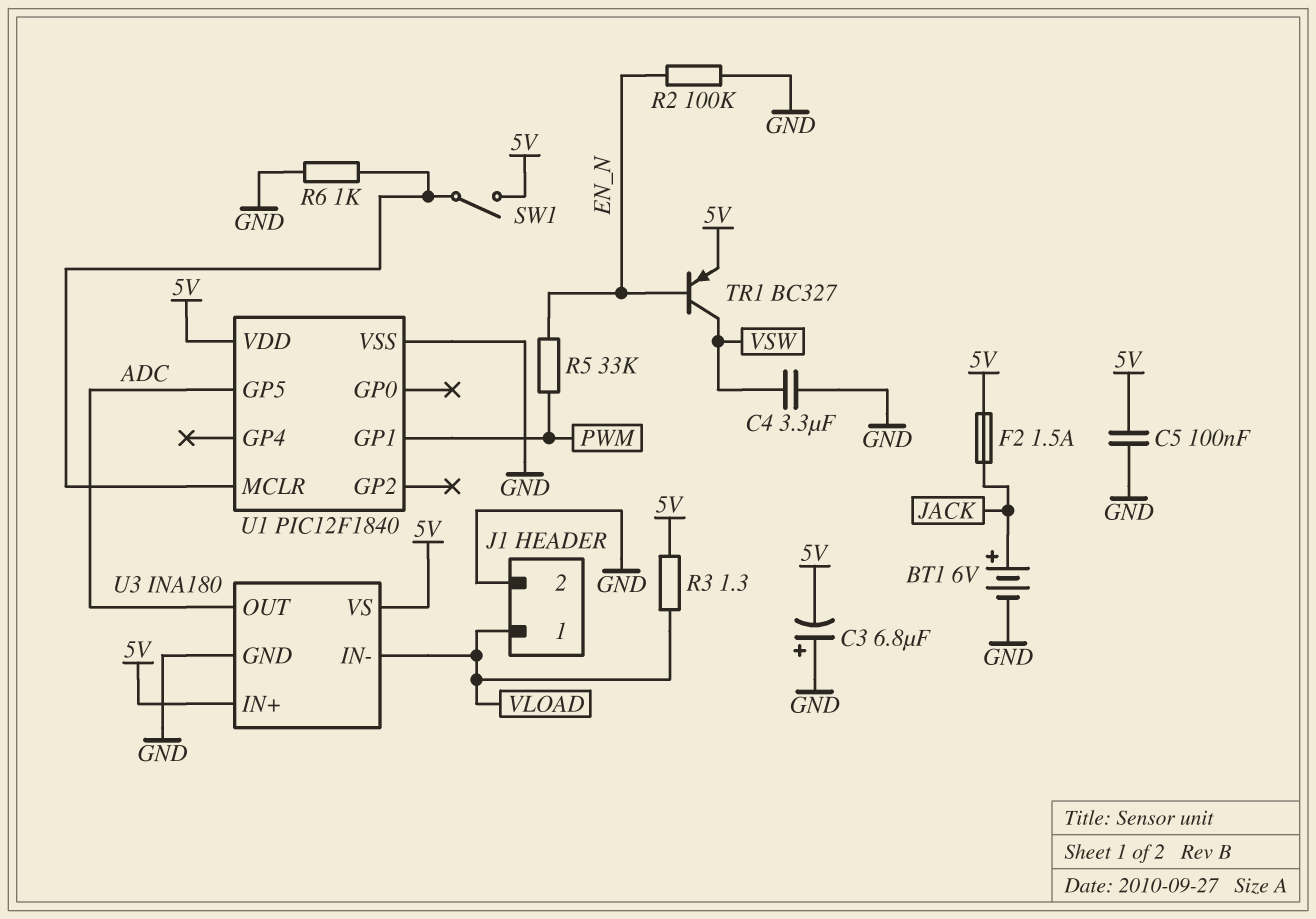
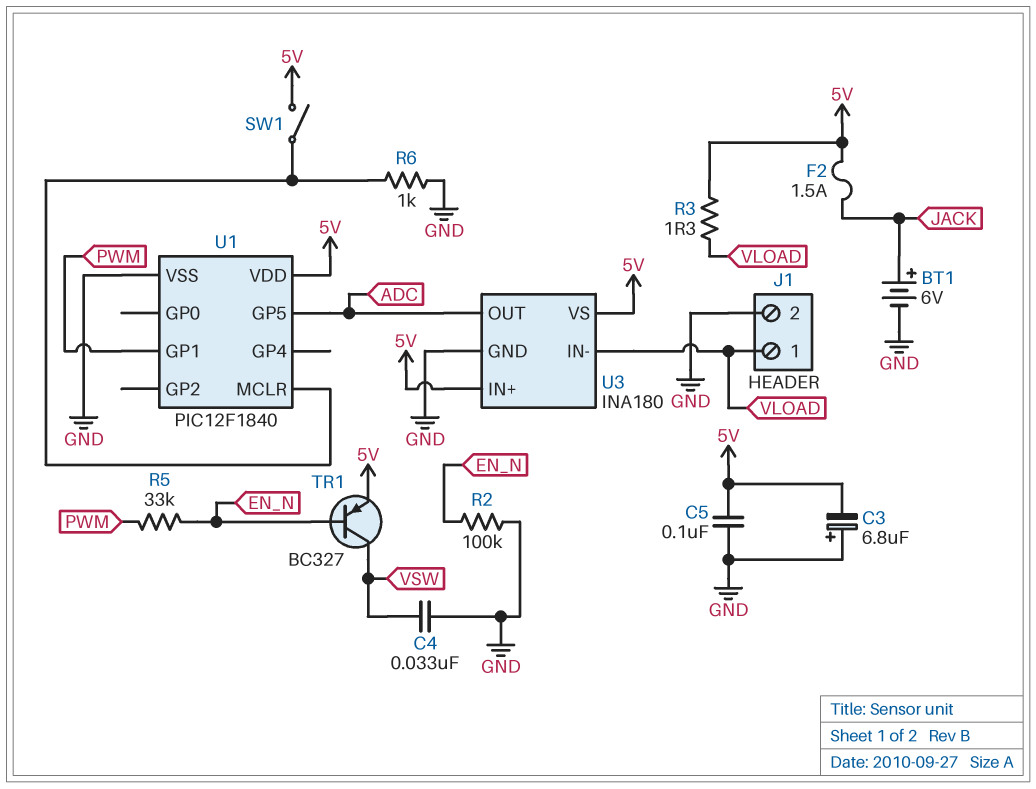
C4: 3.3uF (GND, VSW) -> 33nF (GND, VSW)

